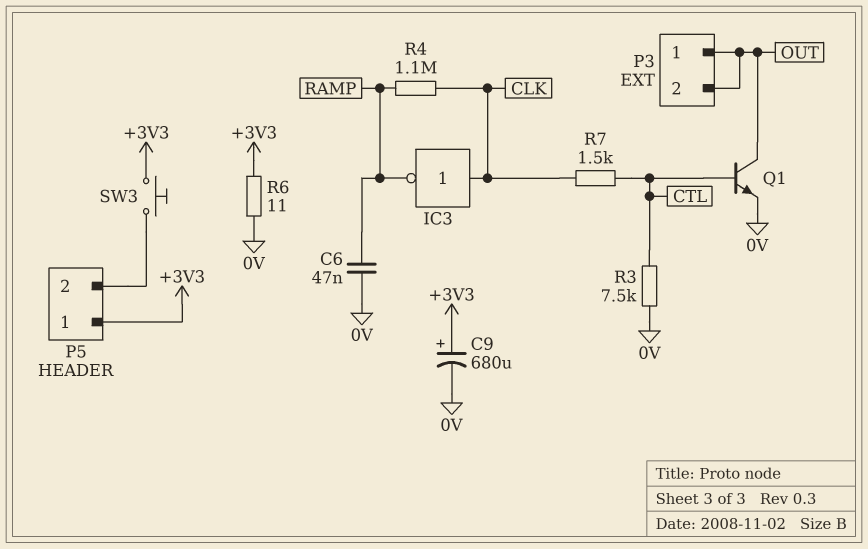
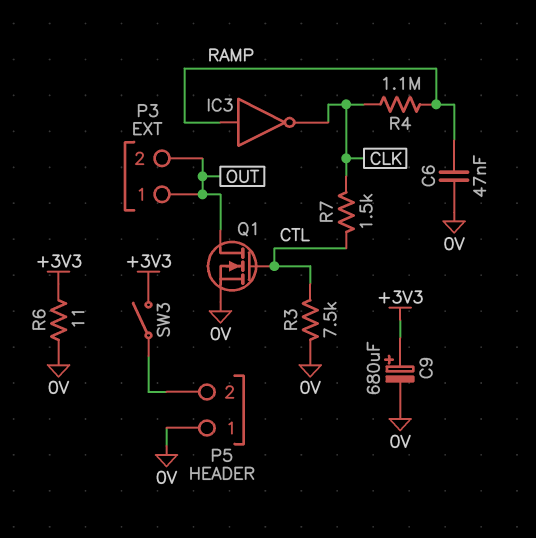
IC3: NOT (in CLK, out RAMP) -> NOT (in RAMP, out CLK)
P5 pin 1: +3V3 -> 0V
Q1: NPN (B CTL, C OUT, E 0V) -> NMOS (G CTL, D OUT, S 0V)
SW3: button (+3V3, P5/2) -> switch (+3V3, P5/2)

